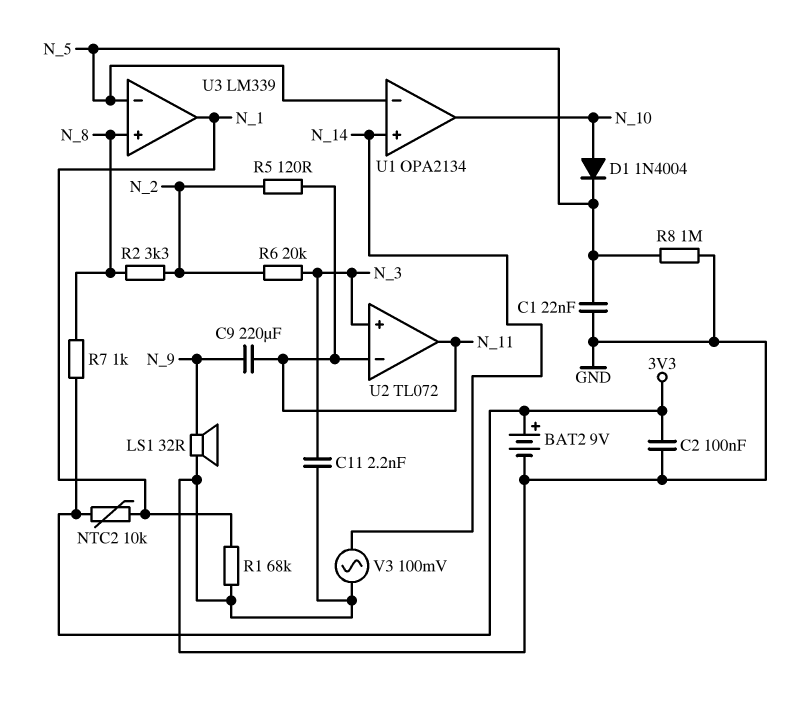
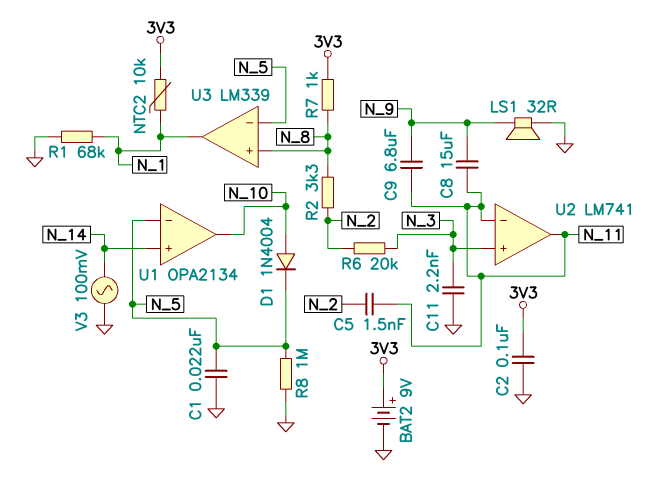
C5: none -> 1.5nF (N_2, N_11)
C8: none -> 15uF (N_9, N_11)
C9: 220uF (N_9, N_11) -> 6.8uF (N_9, N_11)
R5: 120 (N_2, N_11) -> none
U2: TL072 -> LM741

